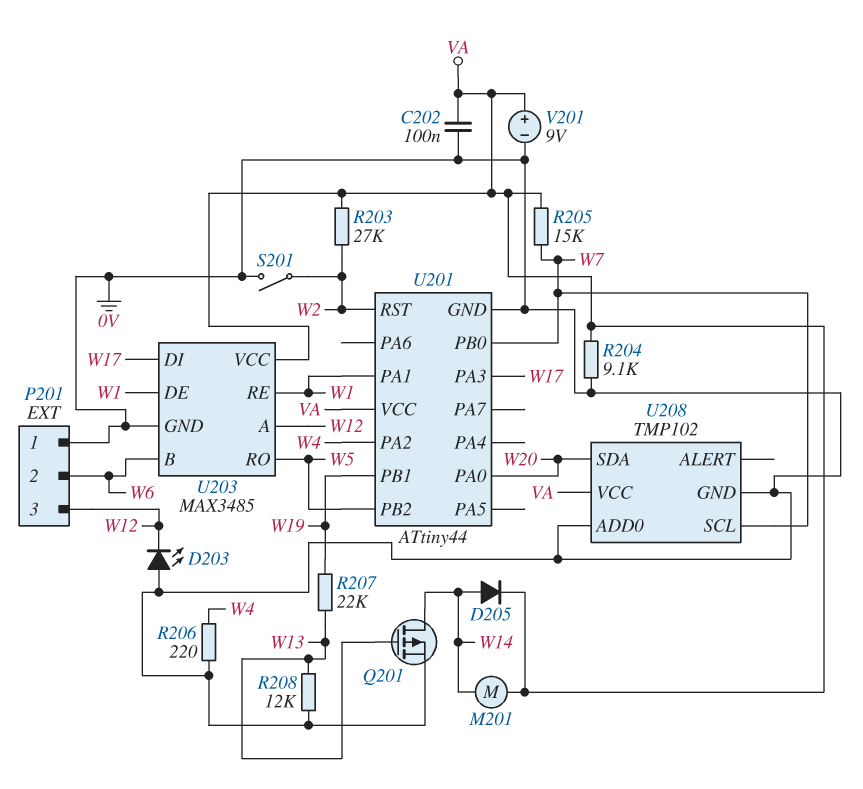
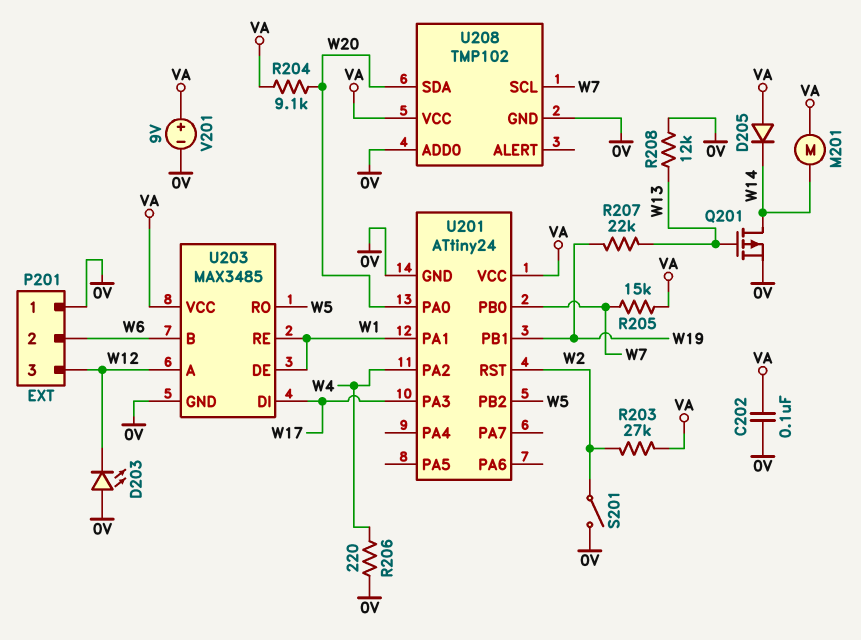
D205: diode (A W14, K VA) -> diode (A VA, K W14)
R204: 9.1k (0V, VA) -> 9.1k (VA, W20)
U201: ATtiny44 -> ATtiny24

